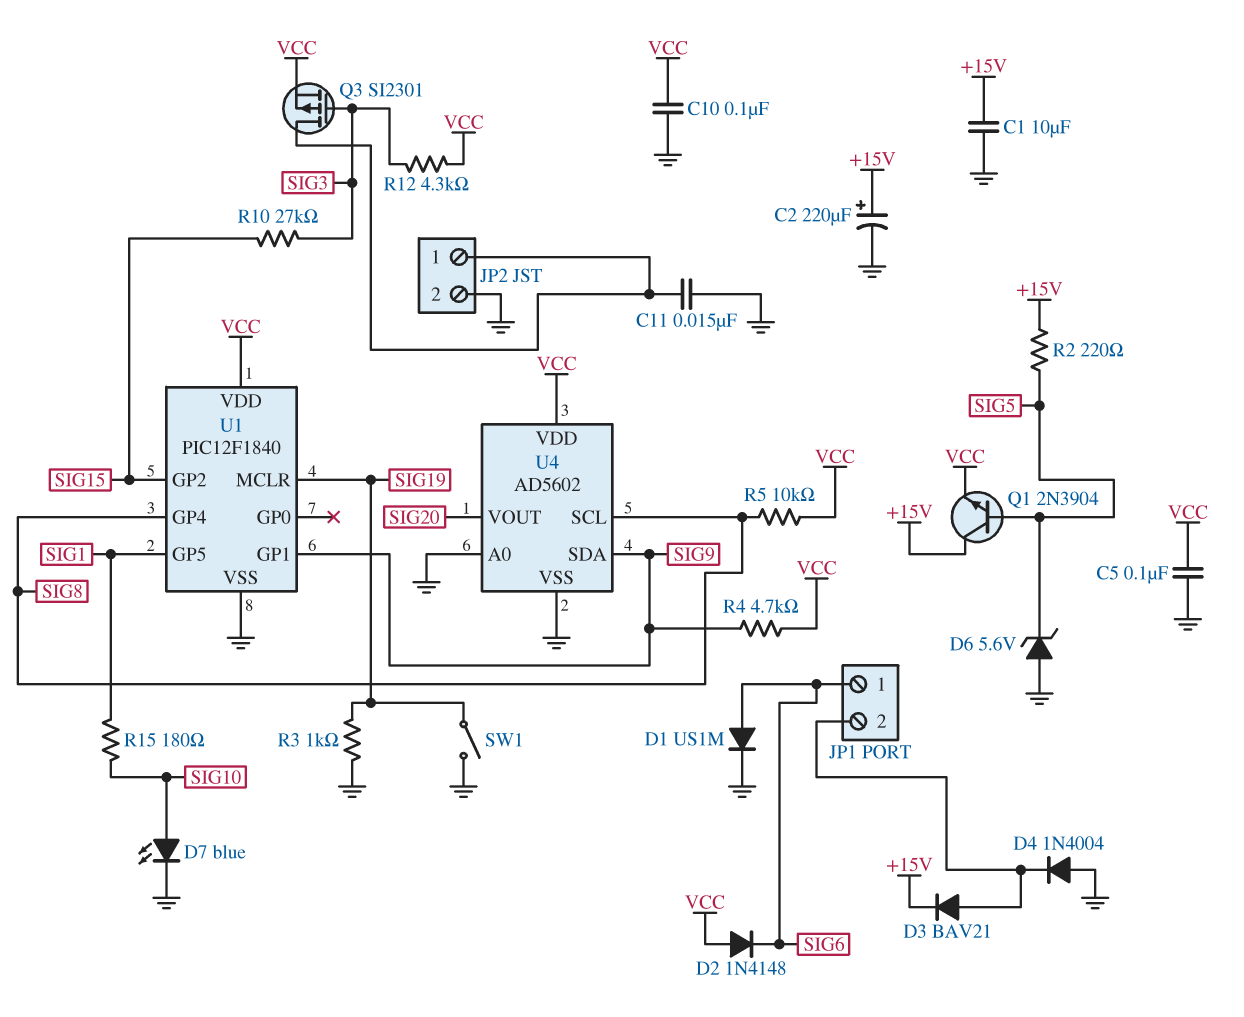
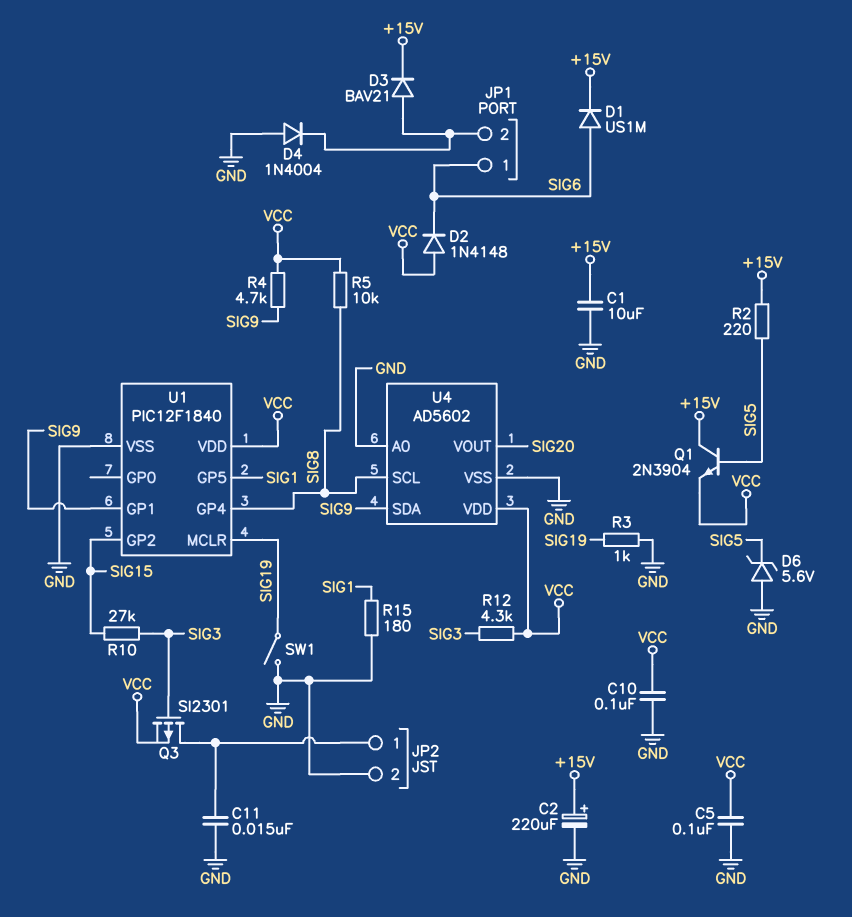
D1: diode US1M (A SIG6, K GND) -> diode US1M (A SIG6, K +15V)
D7: LED blue (A SIG10, K GND) -> none
R15: 180 (SIG1, SIG10) -> 180 (GND, SIG1)

